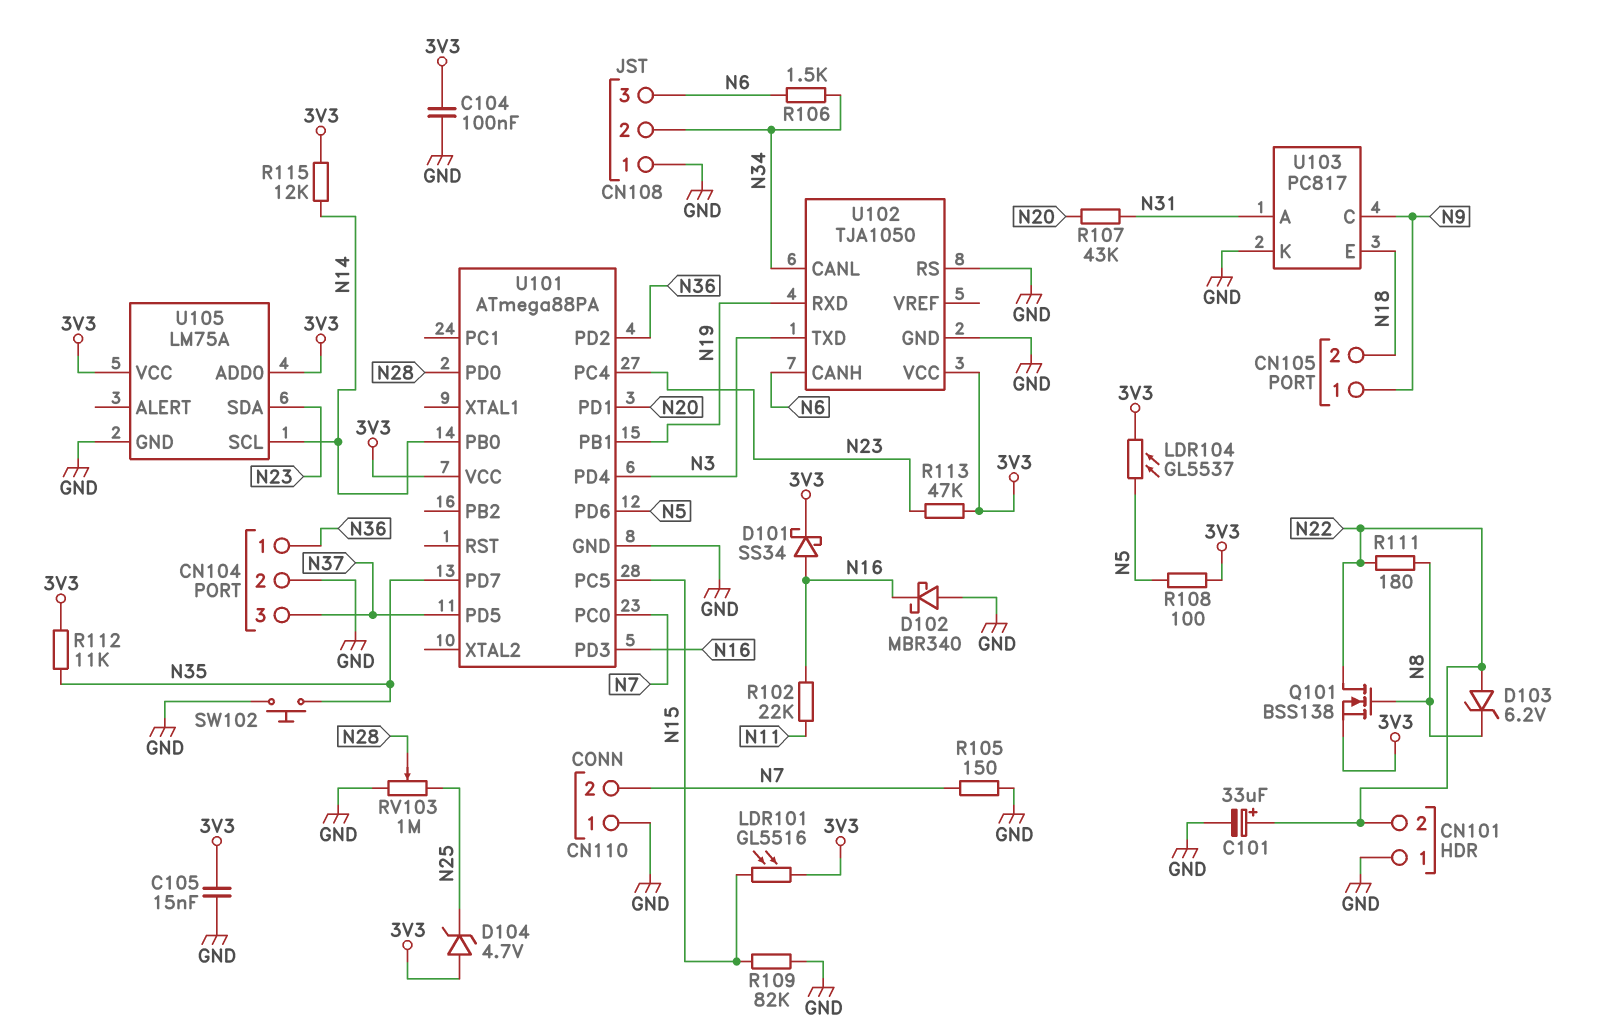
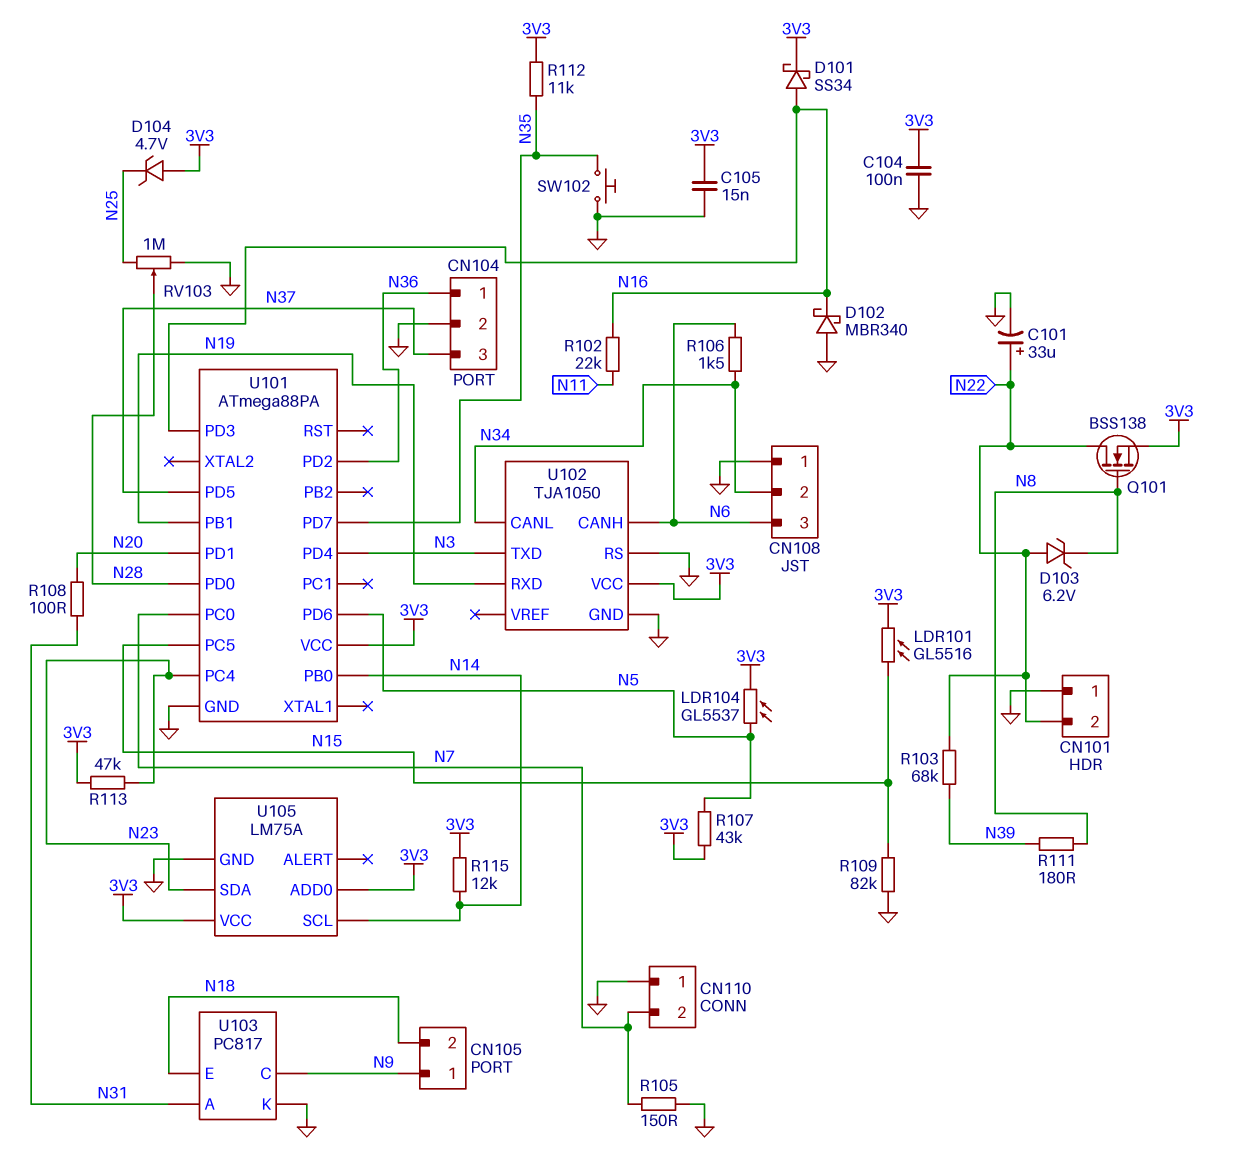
R103: none -> 68k (N22, N39)
R107: 43k (N20, N31) -> 43k (3V3, N5)
R108: 100 (3V3, N5) -> 100 (N20, N31)
R111: 180 (N8, N22) -> 180 (N8, N39)

